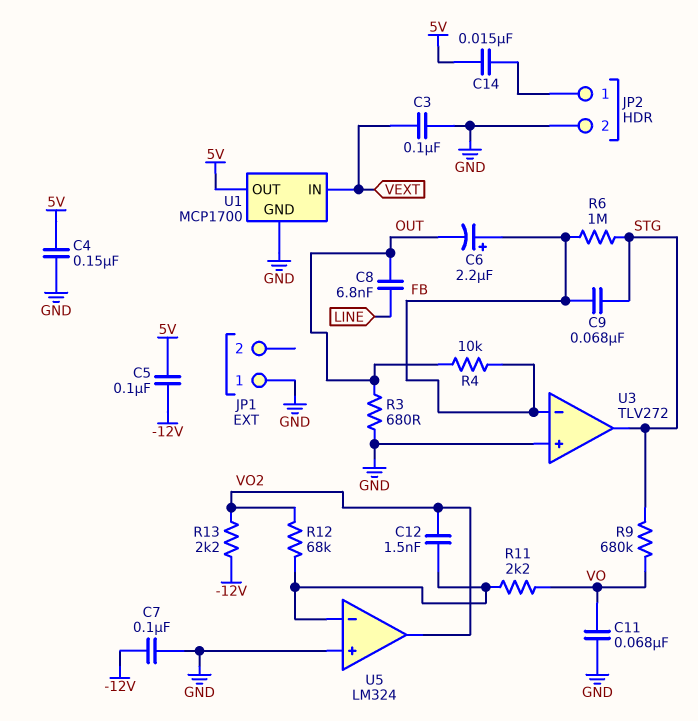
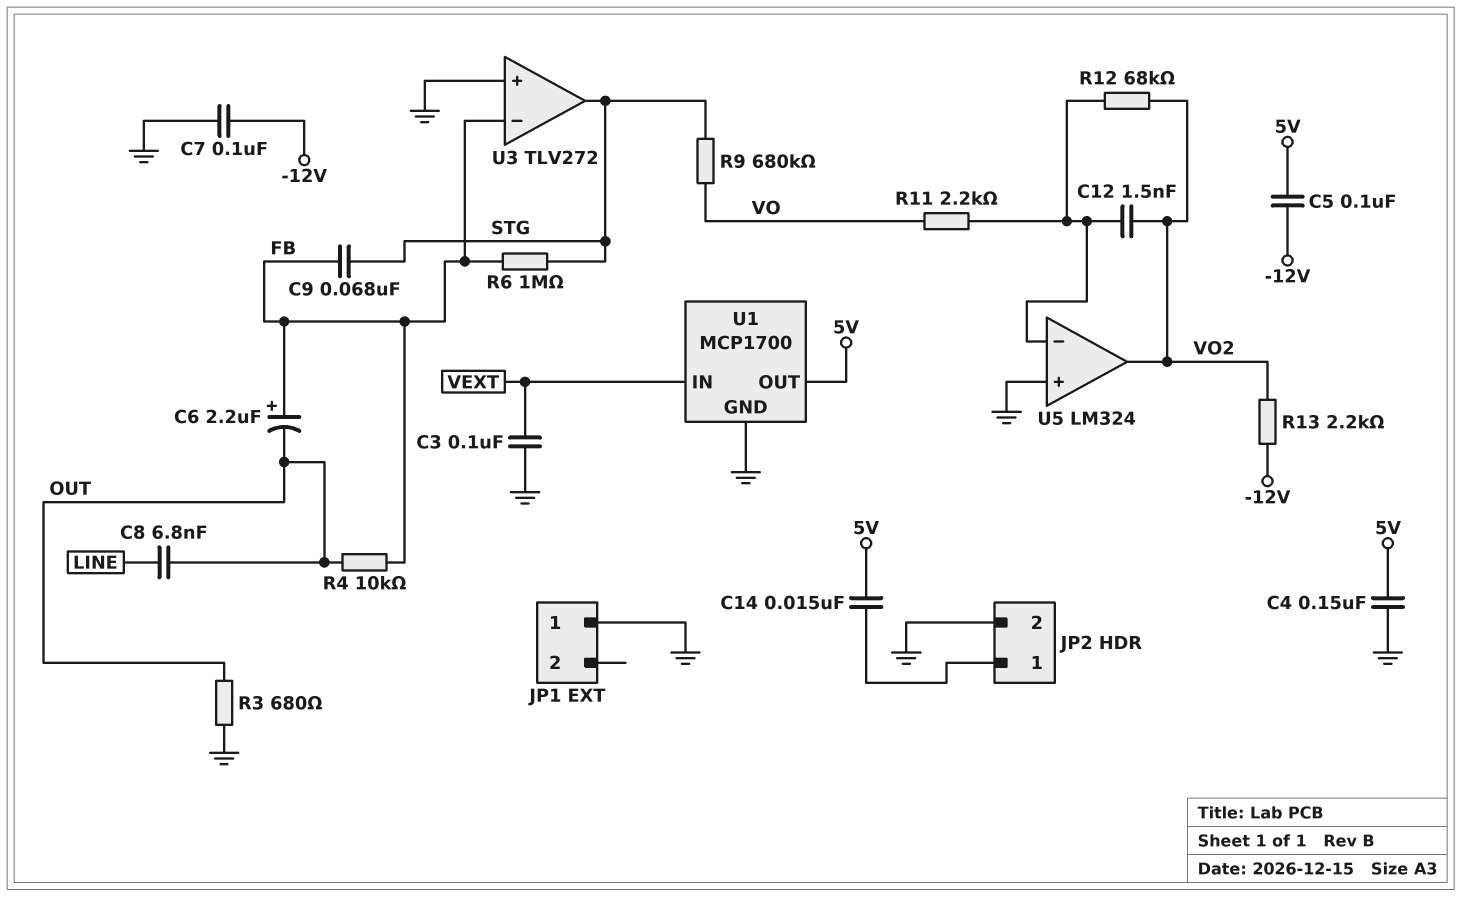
C11: 68nF (GND, VO) -> none

